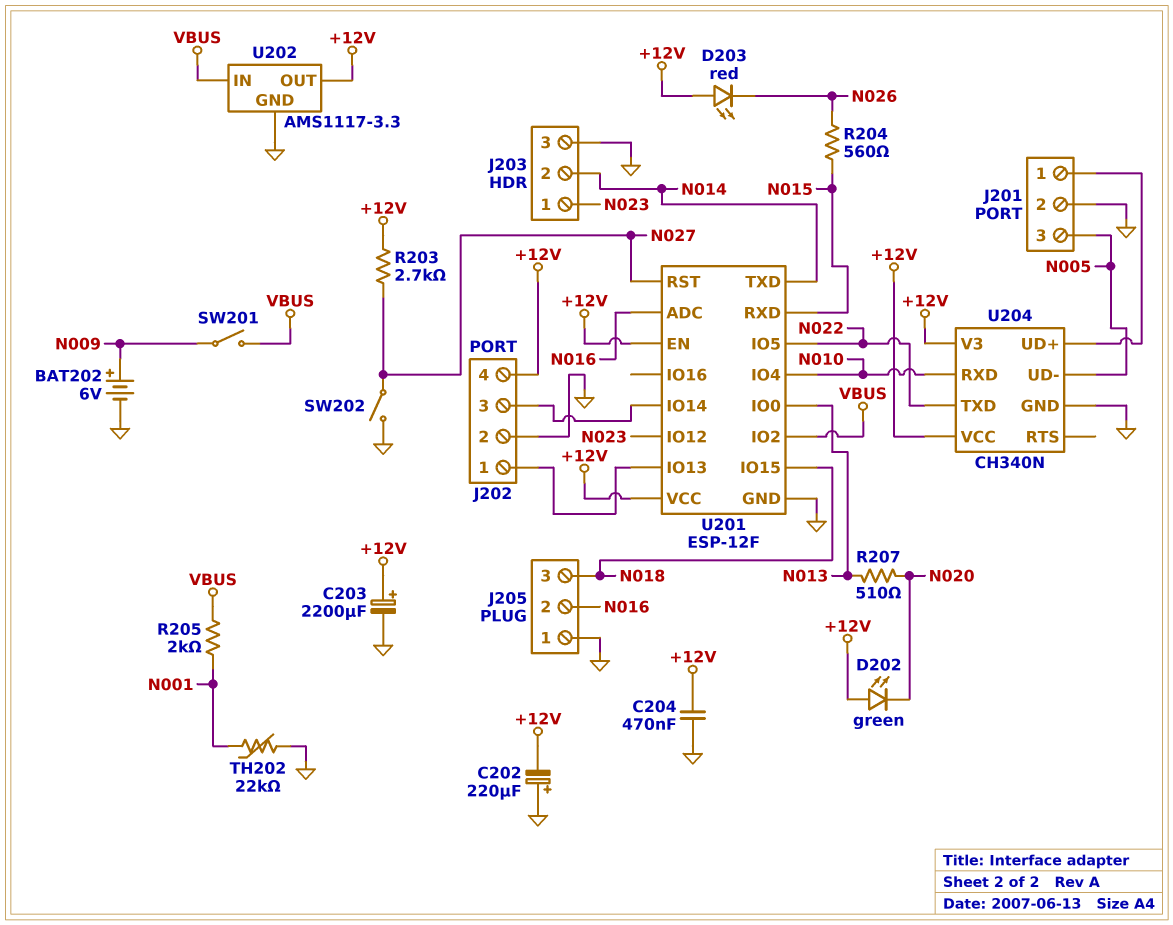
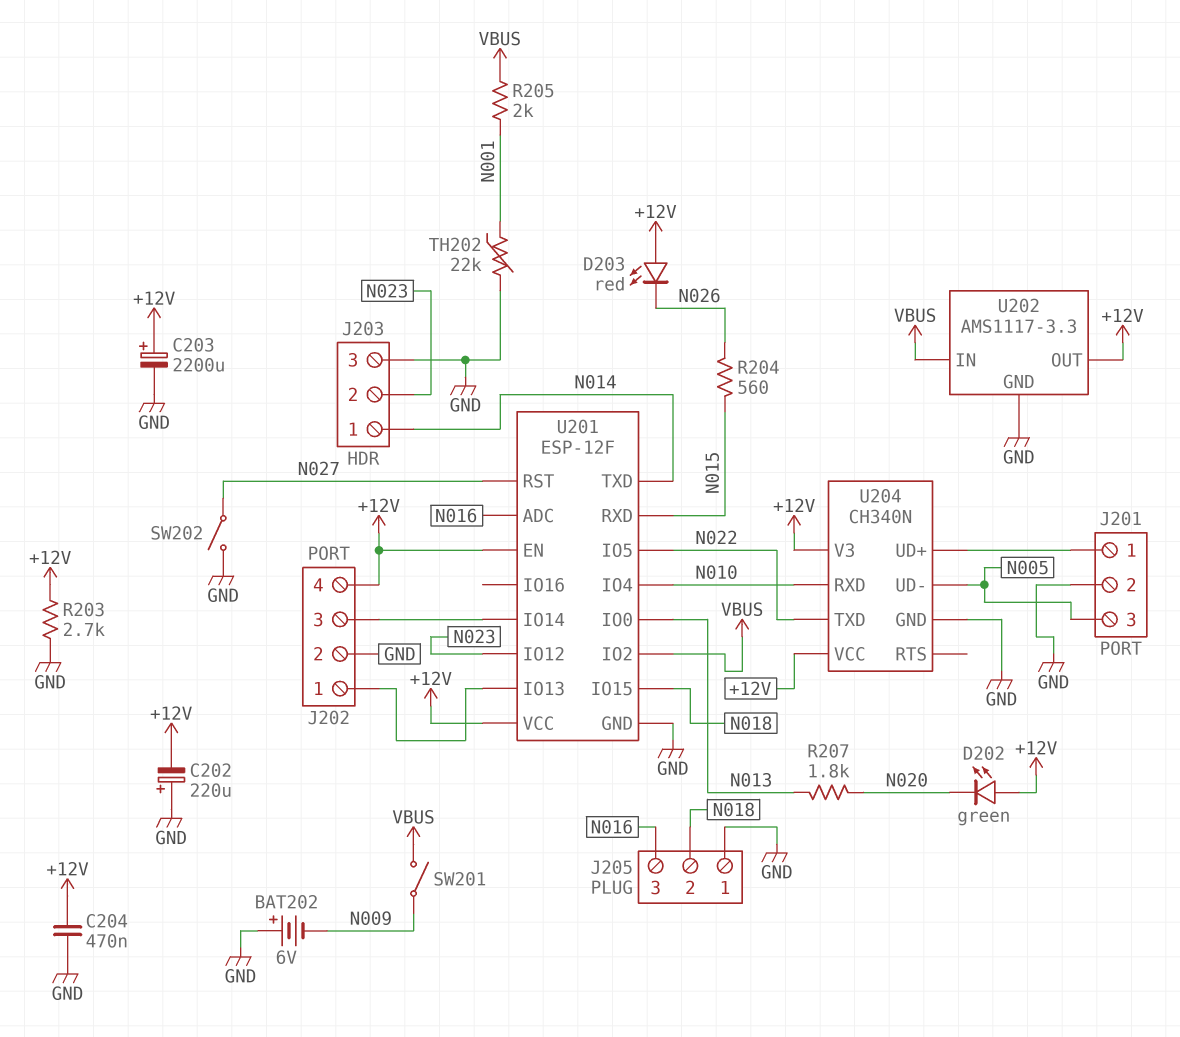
BAT202: 6V (plus N009, minus GND) -> 6V (plus GND, minus N009)
J203 pin 1: N023 -> N014
J203 pin 2: N014 -> N023
J205 pin 2: N016 -> N018
J205 pin 3: N018 -> N016
R203: 2.7k (+12V, N027) -> 2.7k (+12V, GND)
R207: 510 (N013, N020) -> 1.8k (N013, N020)

